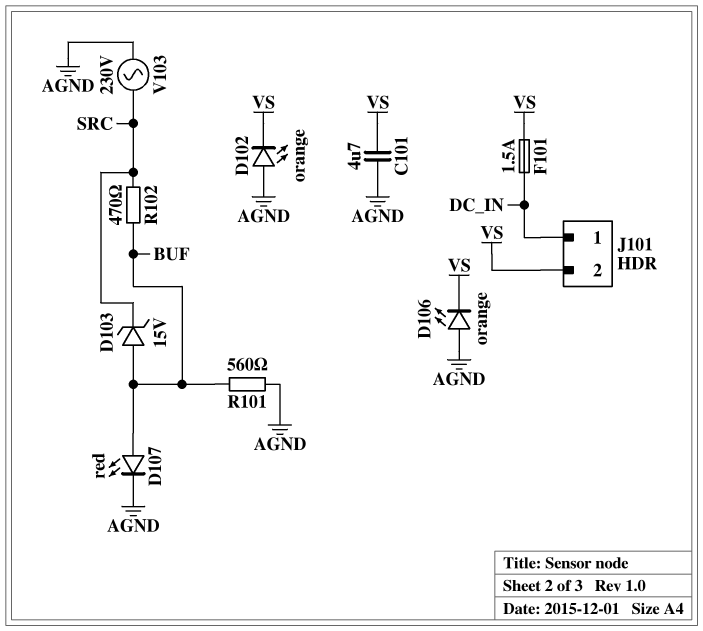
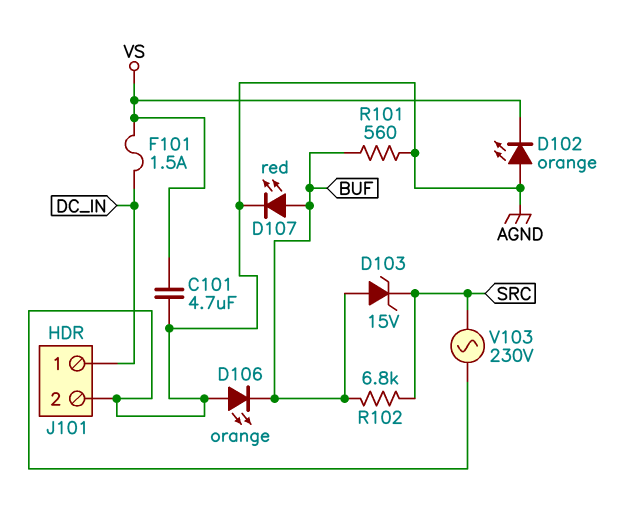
D106: LED orange (A AGND, K VS) -> LED orange (A AGND, K BUF)
J101 pin 2: VS -> AGND
R102: 470 (BUF, SRC) -> 6.8k (BUF, SRC)

